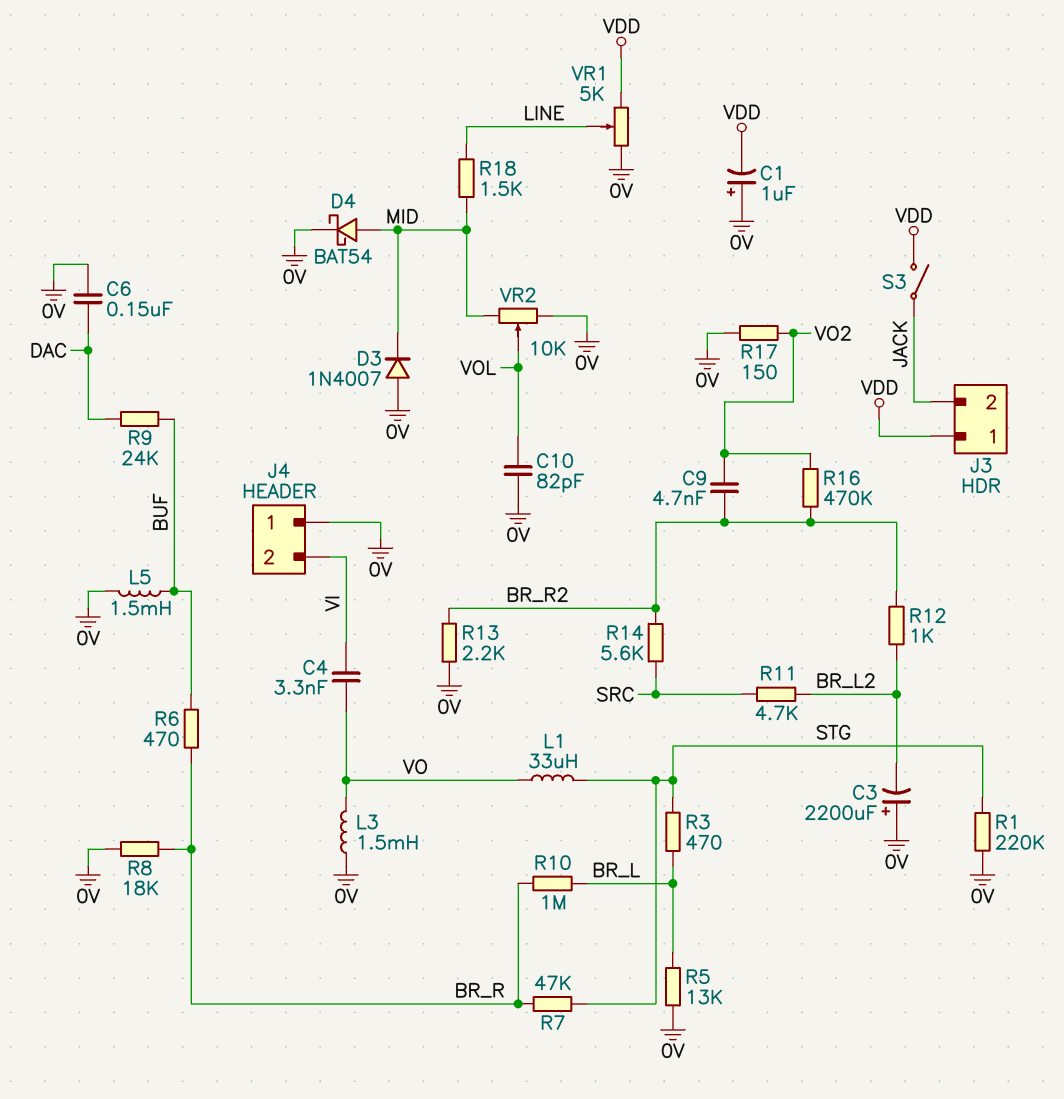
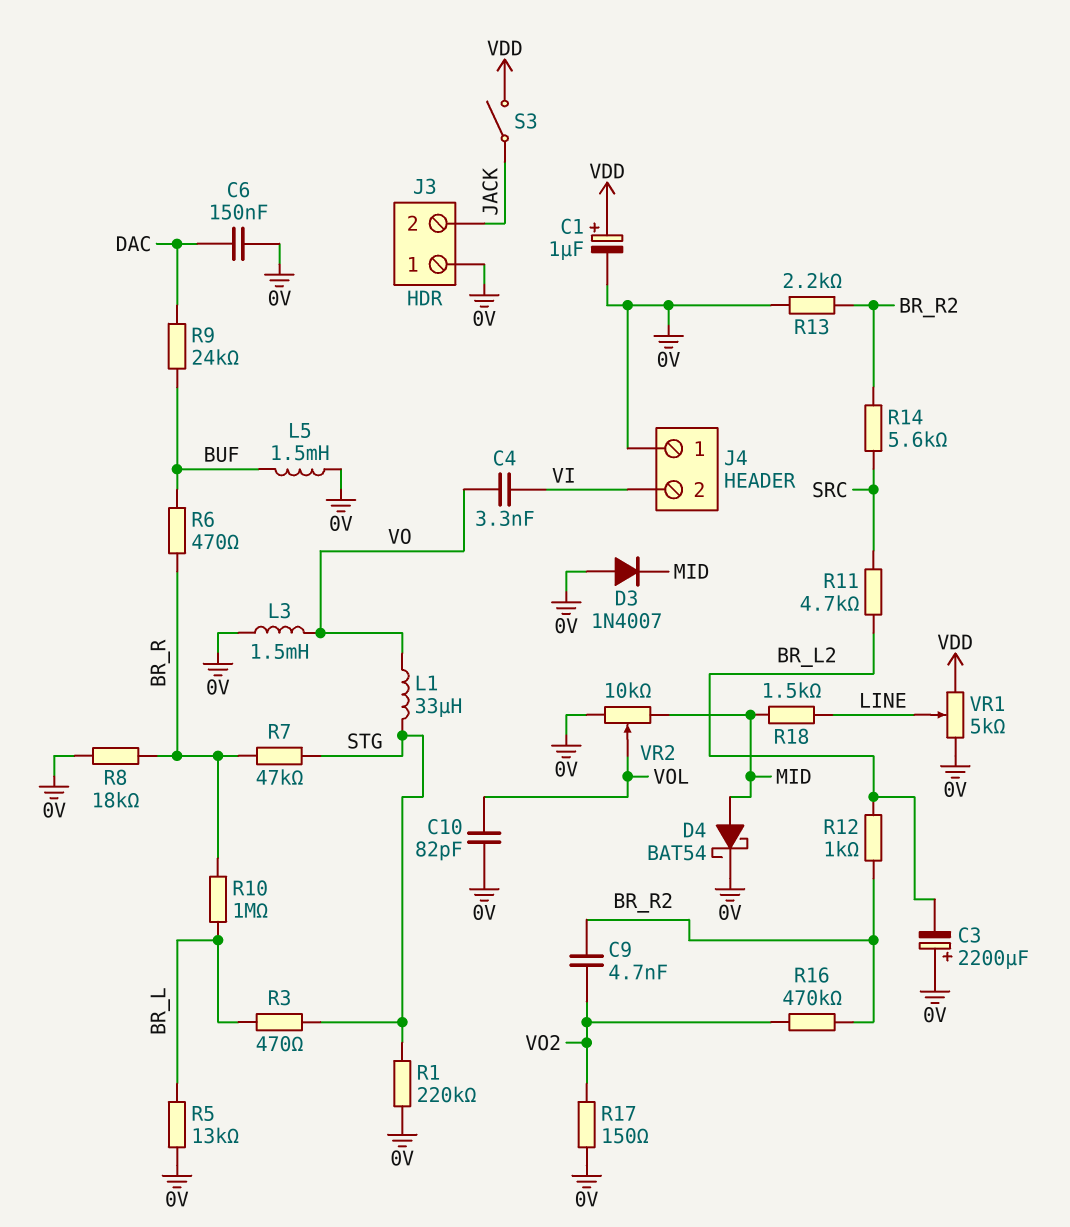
C1: 1uF (plus 0V, minus VDD) -> 1uF (plus VDD, minus 0V)
J3 pin 1: VDD -> 0V

